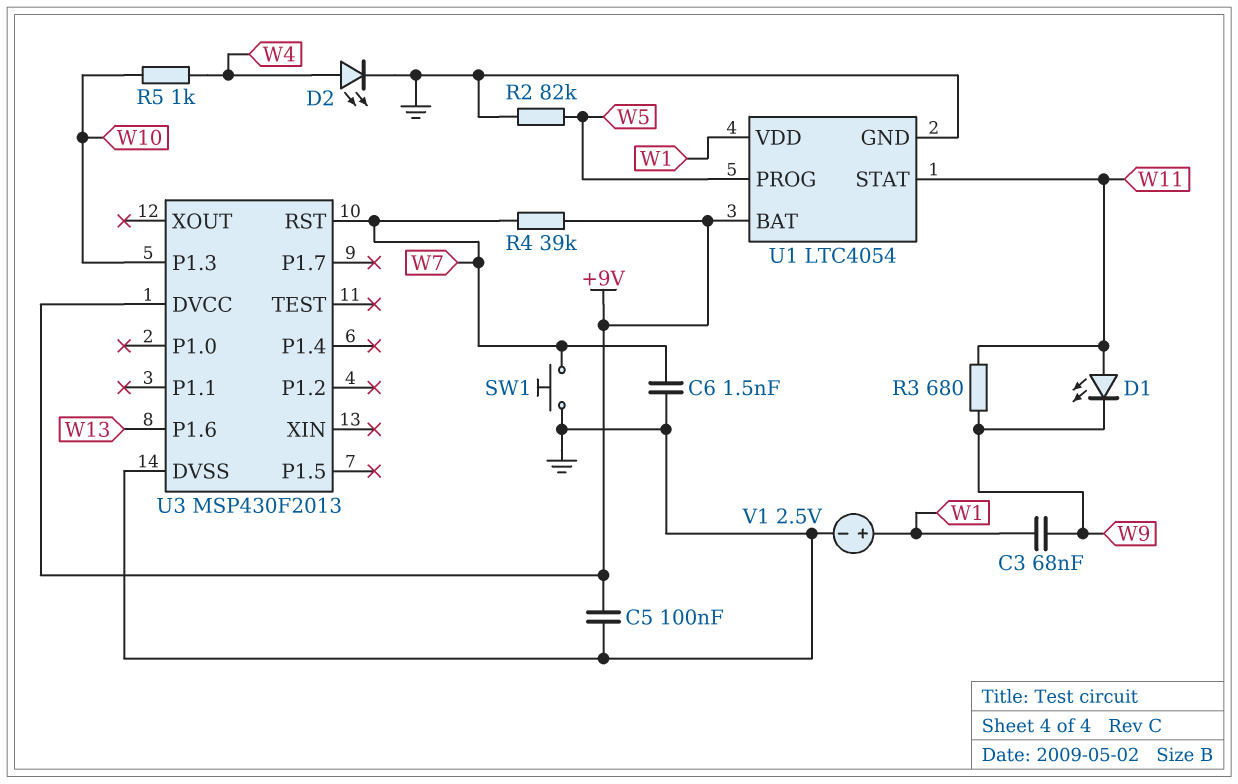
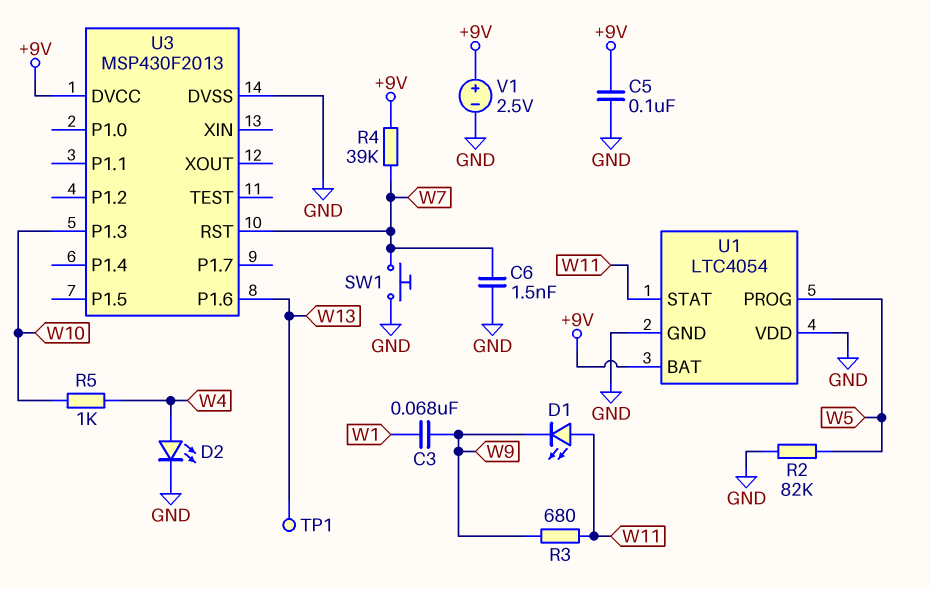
TP1: none -> test point (W13)
U1 pin VDD: W1 -> GND
V1: 2.5V (plus W1, minus GND) -> 2.5V (plus +9V, minus GND)

